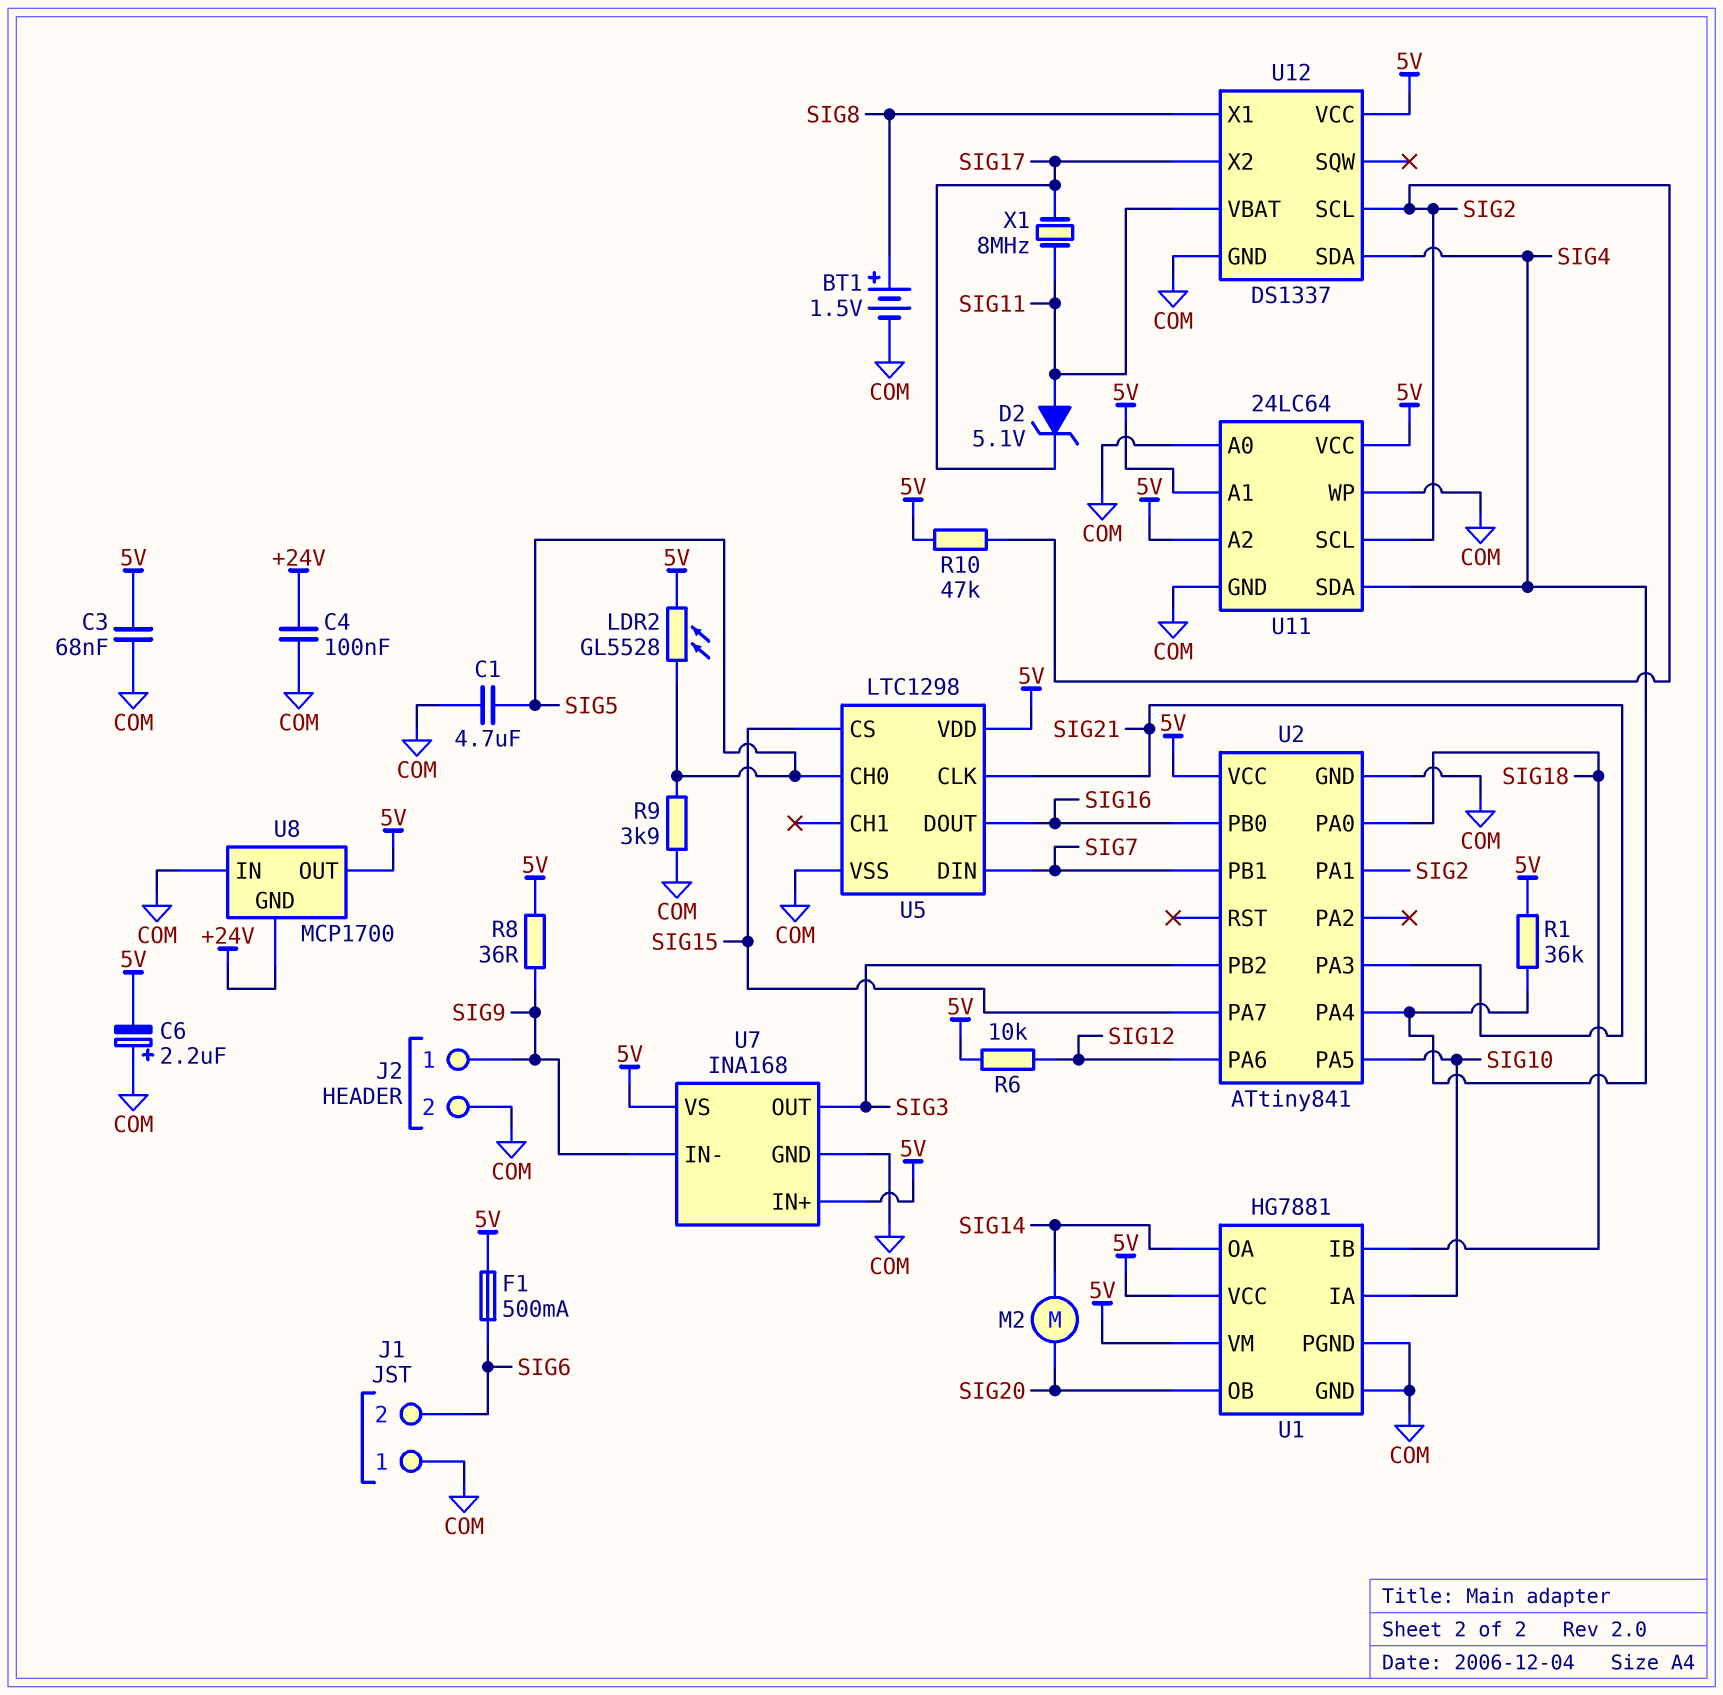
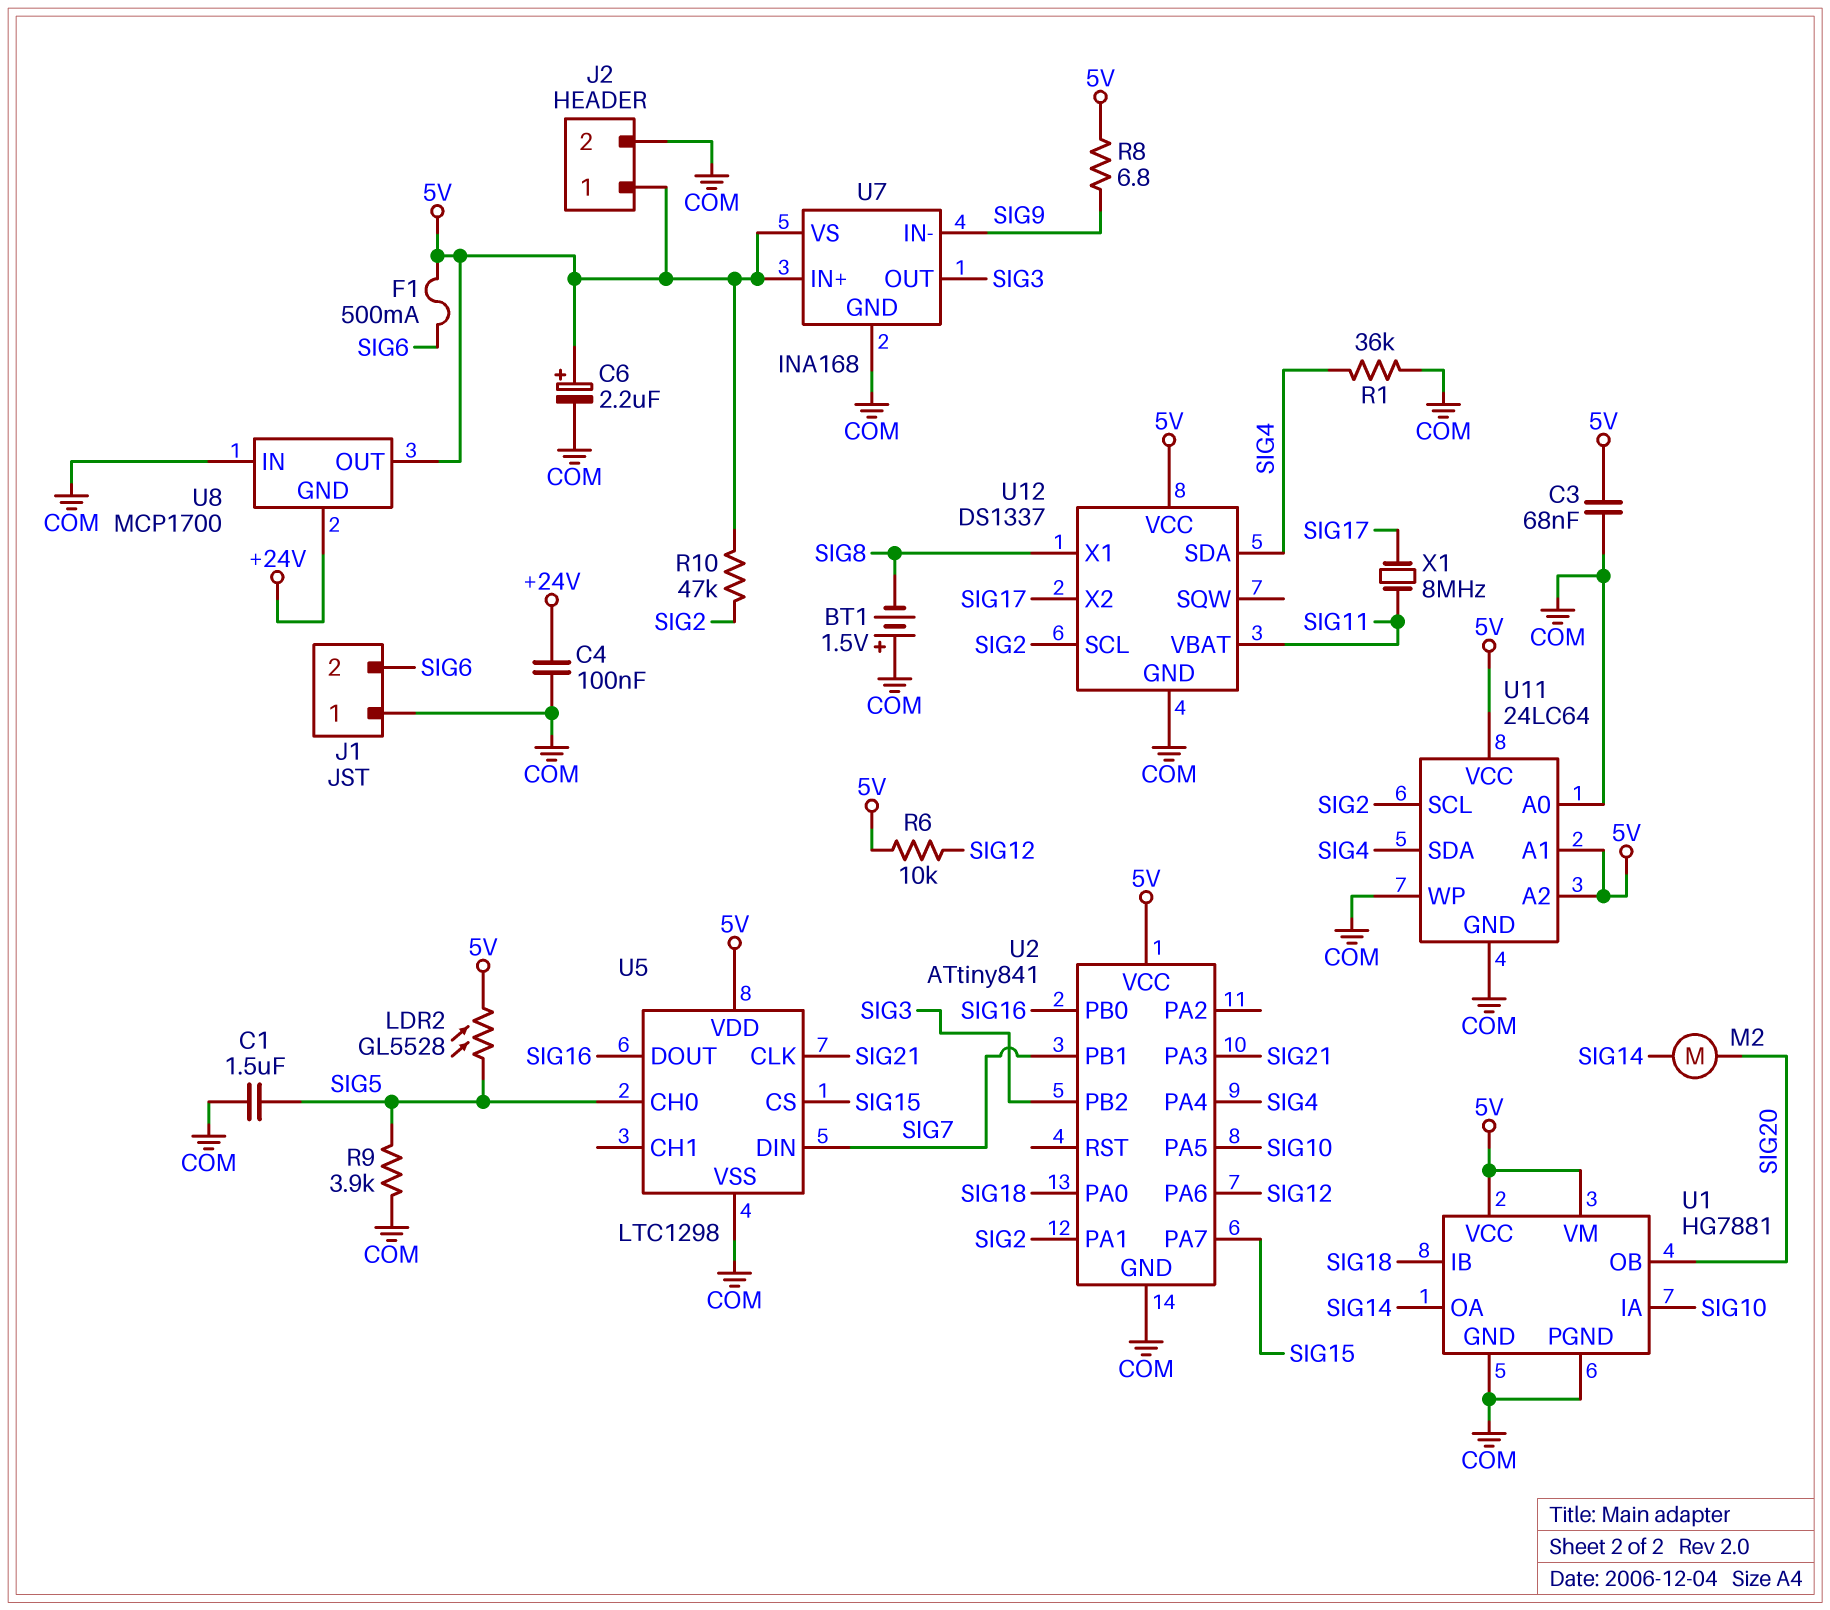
BT1: 1.5V (plus SIG8, minus COM) -> 1.5V (plus COM, minus SIG8)
C1: 4.7uF (COM, SIG5) -> 1.5uF (COM, SIG5)
C6: 2.2uF (plus COM, minus 5V) -> 2.2uF (plus 5V, minus COM)
D2: zener 5.1V (A SIG11, K SIG17) -> none
J2 pin 1: SIG9 -> 5V
R1: 36k (5V, SIG4) -> 36k (COM, SIG4)
R8: 36 (5V, SIG9) -> 6.8 (5V, SIG9)

